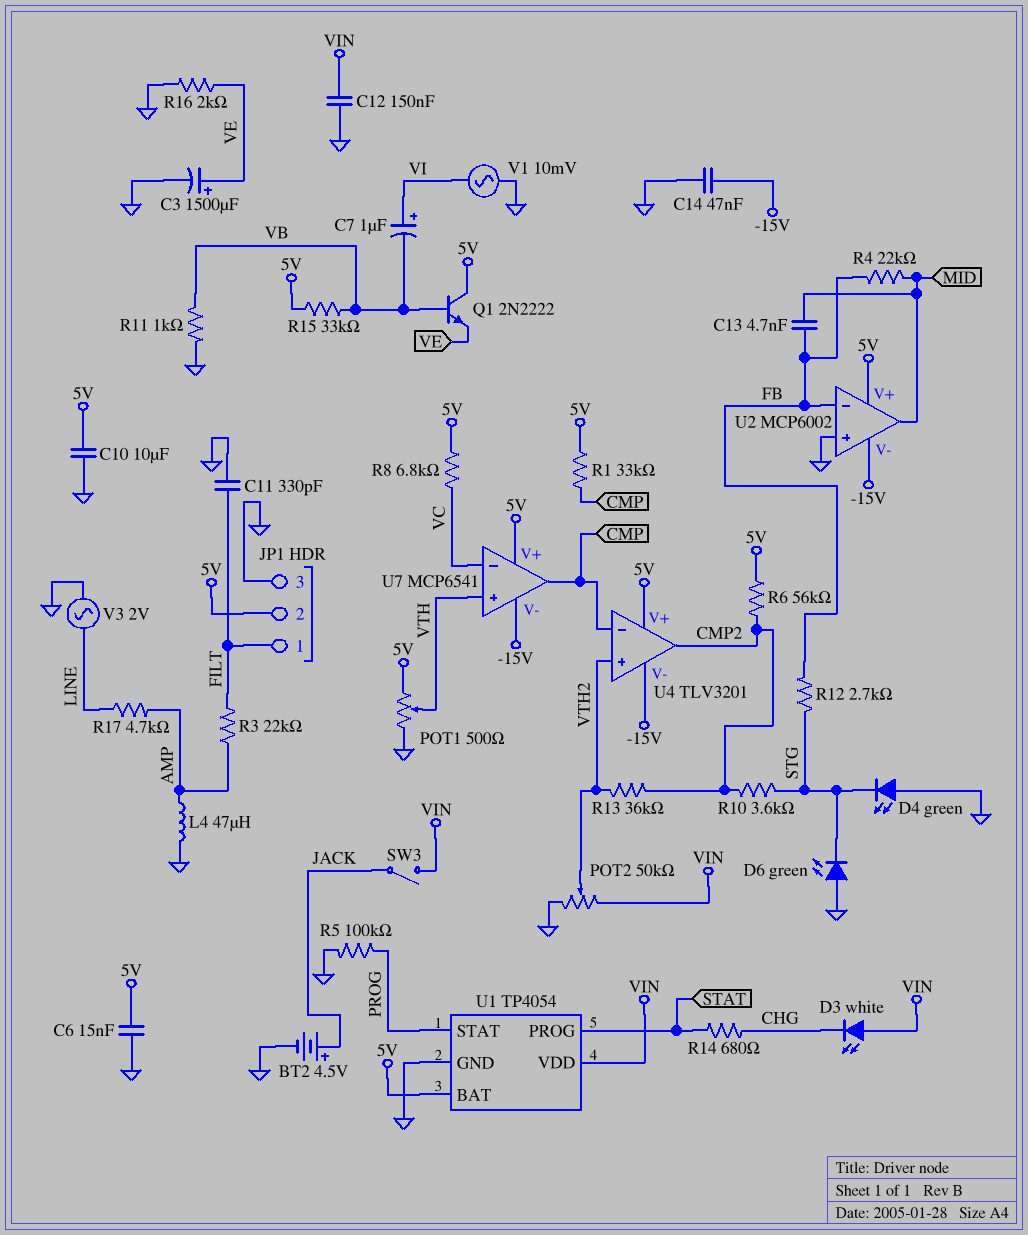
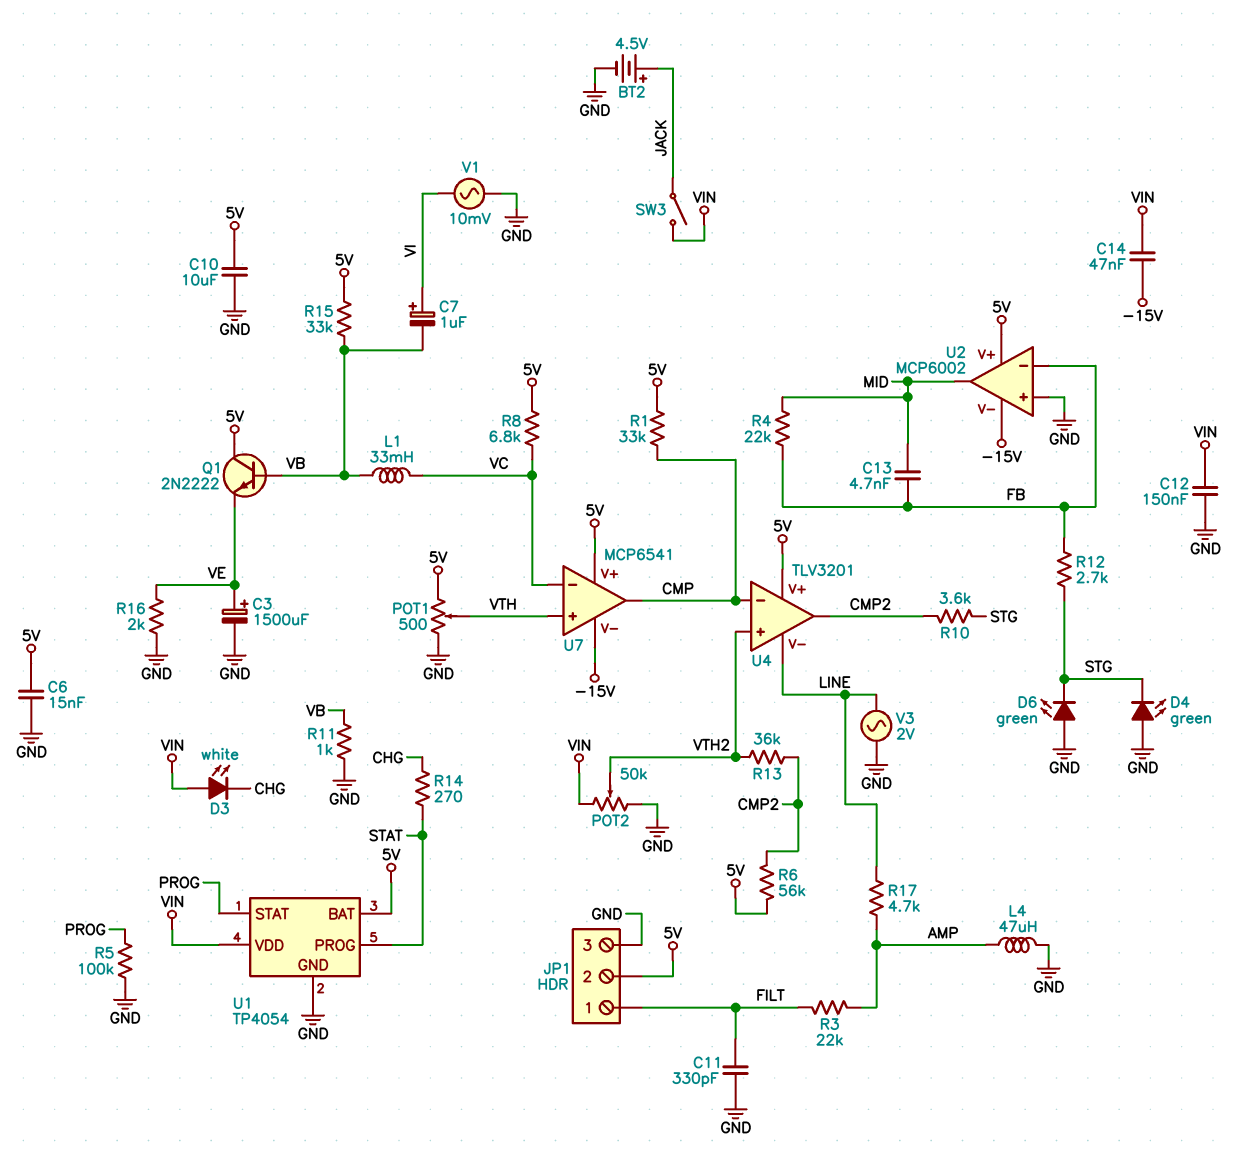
C14: 47nF (-15V, GND) -> 47nF (-15V, VIN)
L1: none -> 33mH (VB, VC)
R14: 680 (CHG, STAT) -> 270 (CHG, STAT)
U4 pin V-: -15V -> LINE

